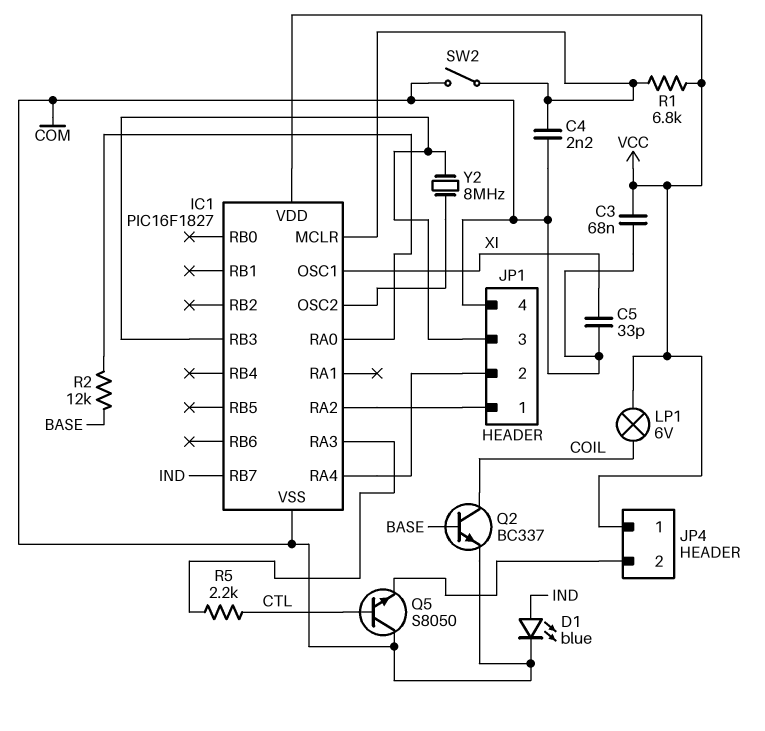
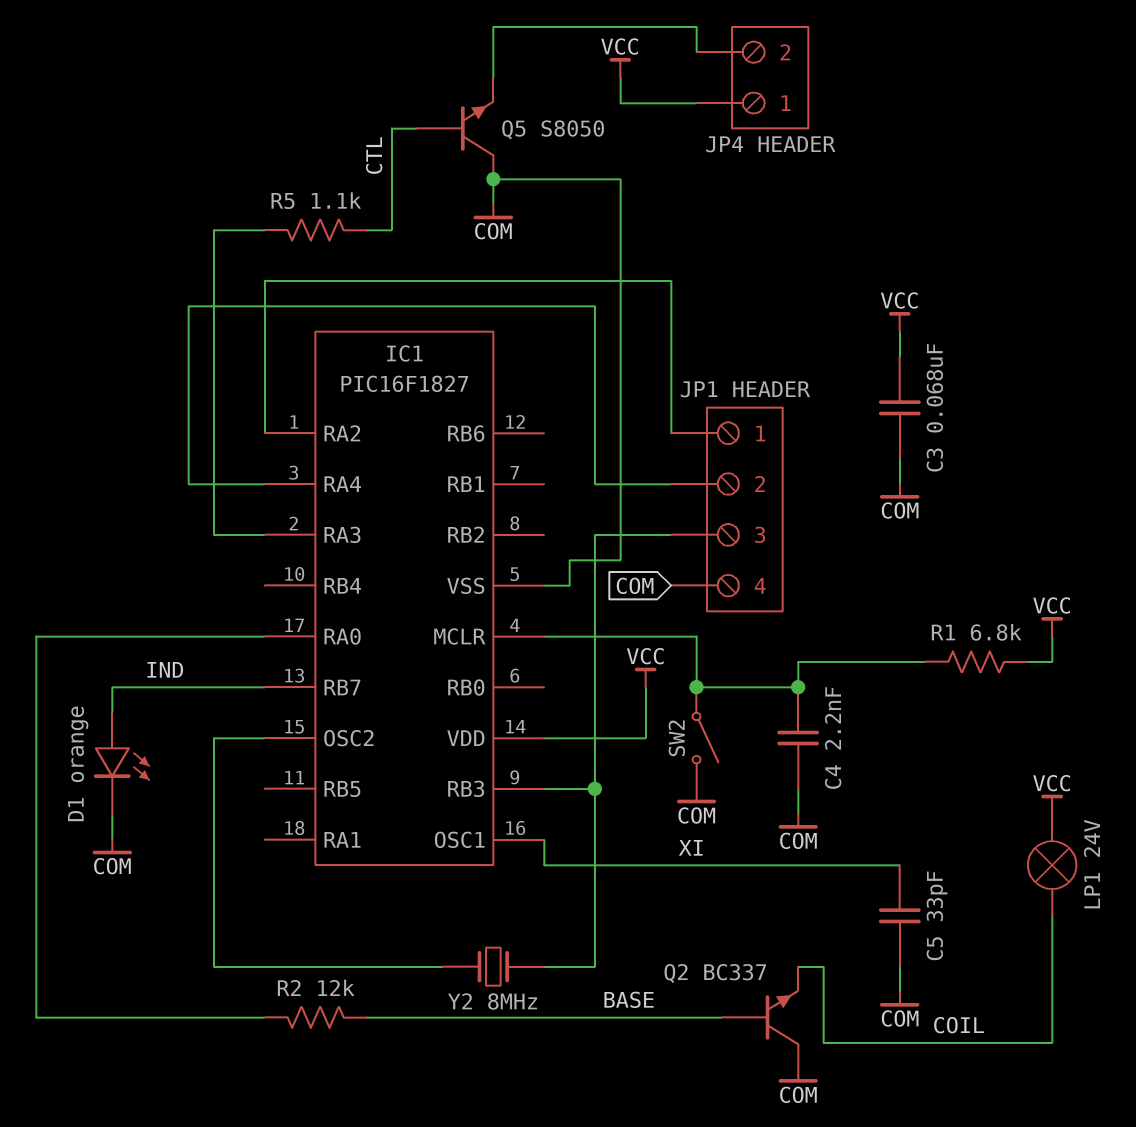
D1: LED blue (A IND, K COM) -> LED orange (A IND, K COM)
LP1: lamp 6V (COIL, VCC) -> lamp 24V (COIL, VCC)
Q2: NPN BC337 (B BASE, C COIL, E COM) -> NPN BC337 (B BASE, C COM, E COIL)
R5: 2.2k (CTL, IC1/RA3) -> 1.1k (CTL, IC1/RA3)

